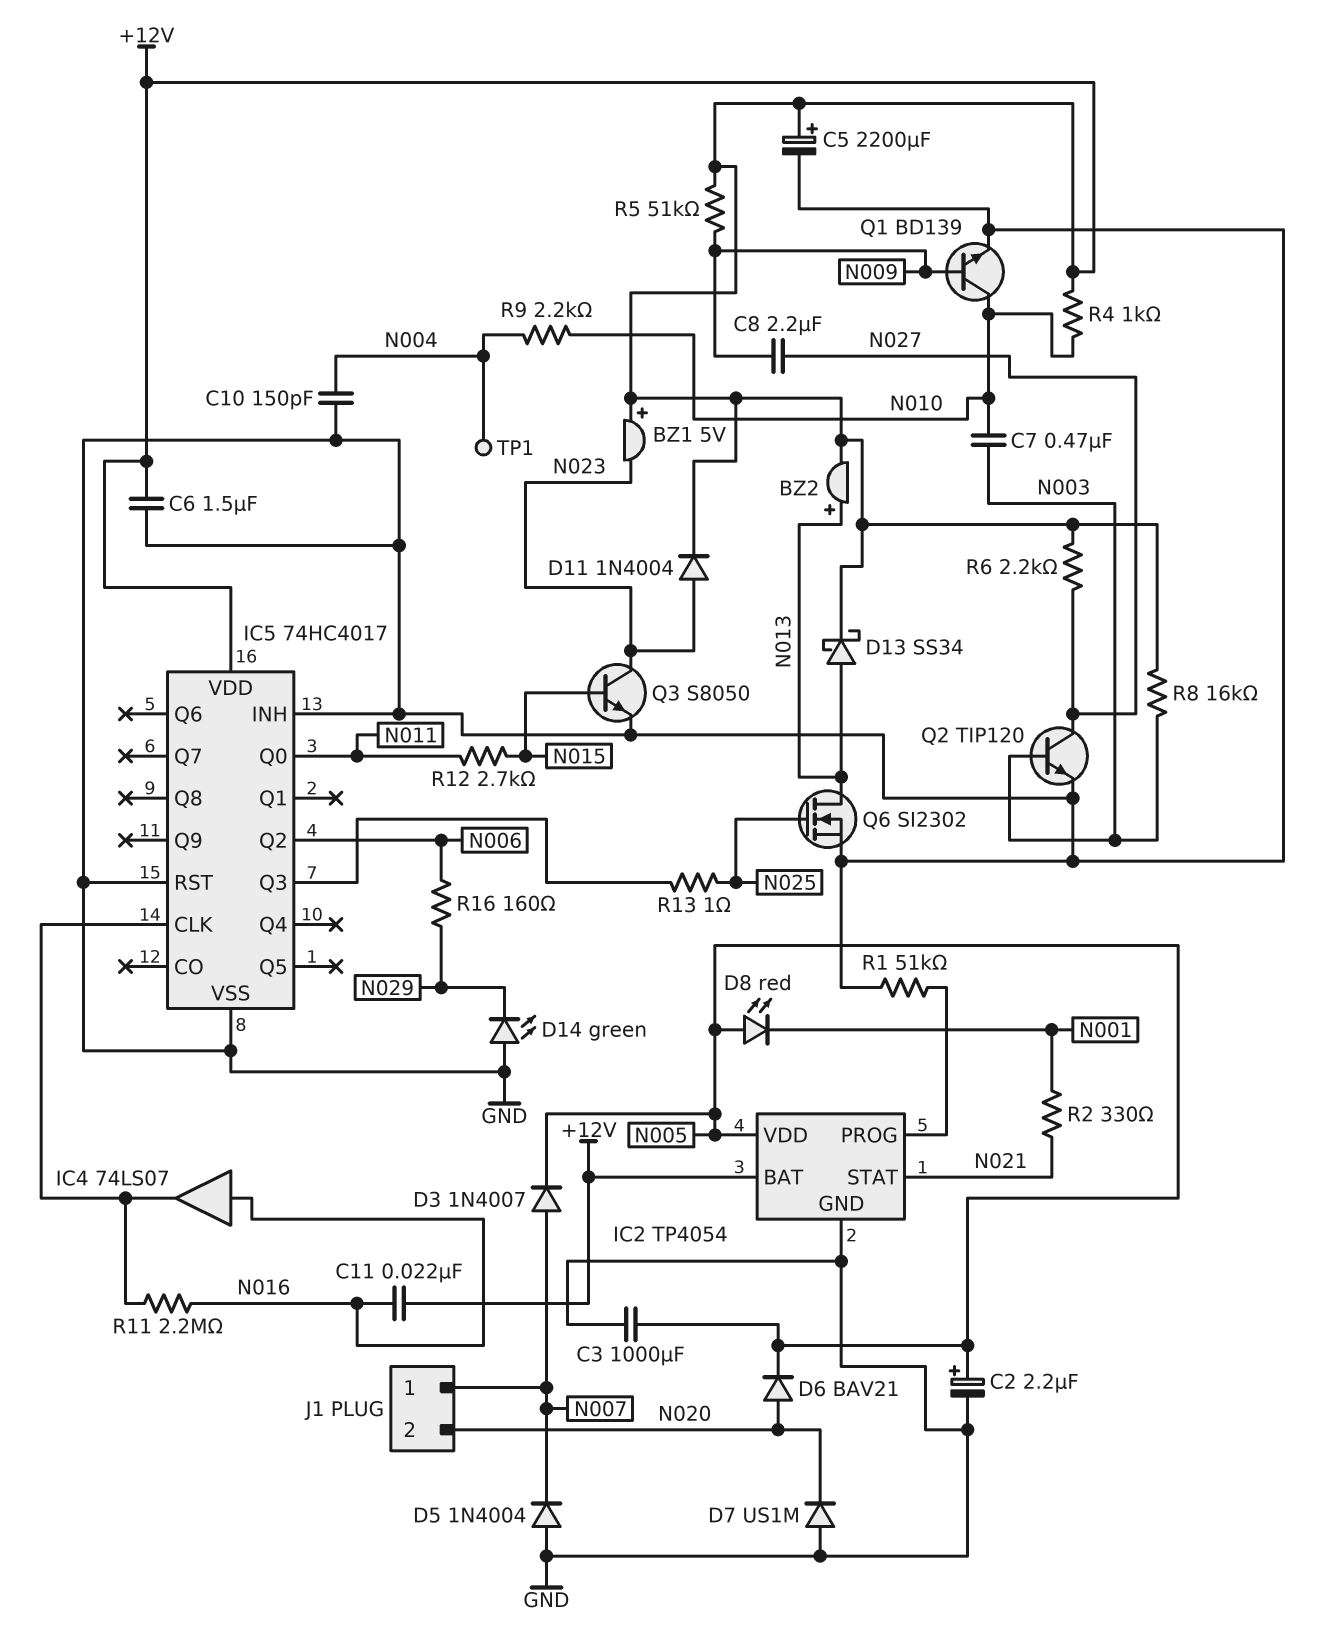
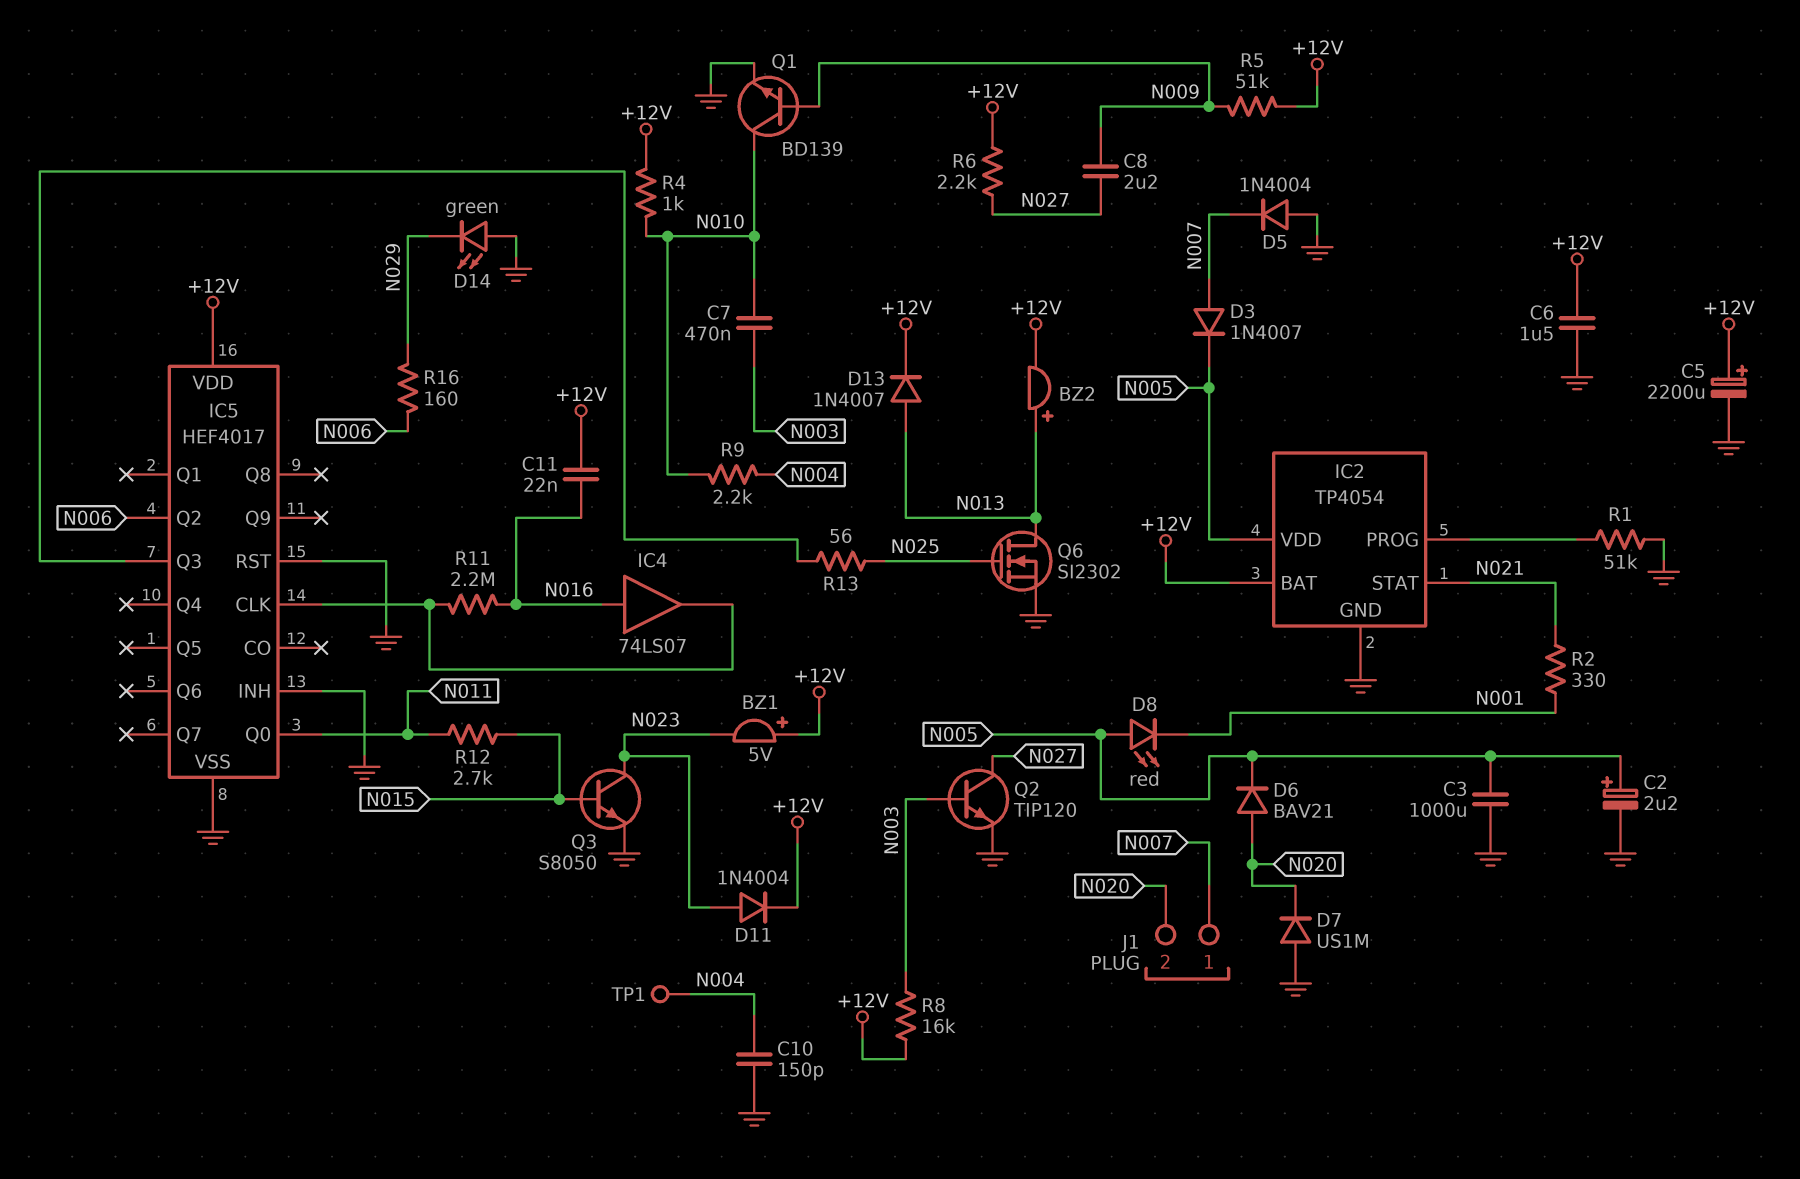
D13: schottky SS34 (A N013, K +12V) -> diode 1N4007 (A N013, K +12V)
IC5: 74HC4017 -> HEF4017
R13: 1 (IC5/Q3, N025) -> 56 (IC5/Q3, N025)

